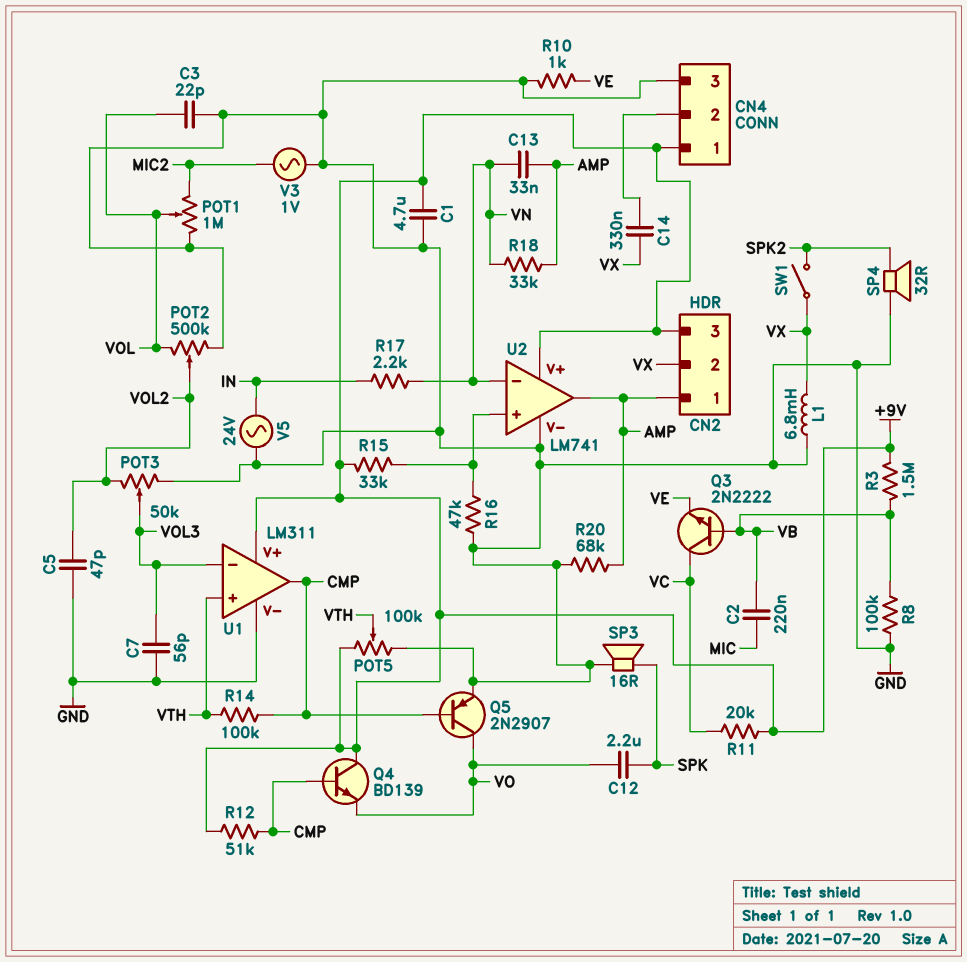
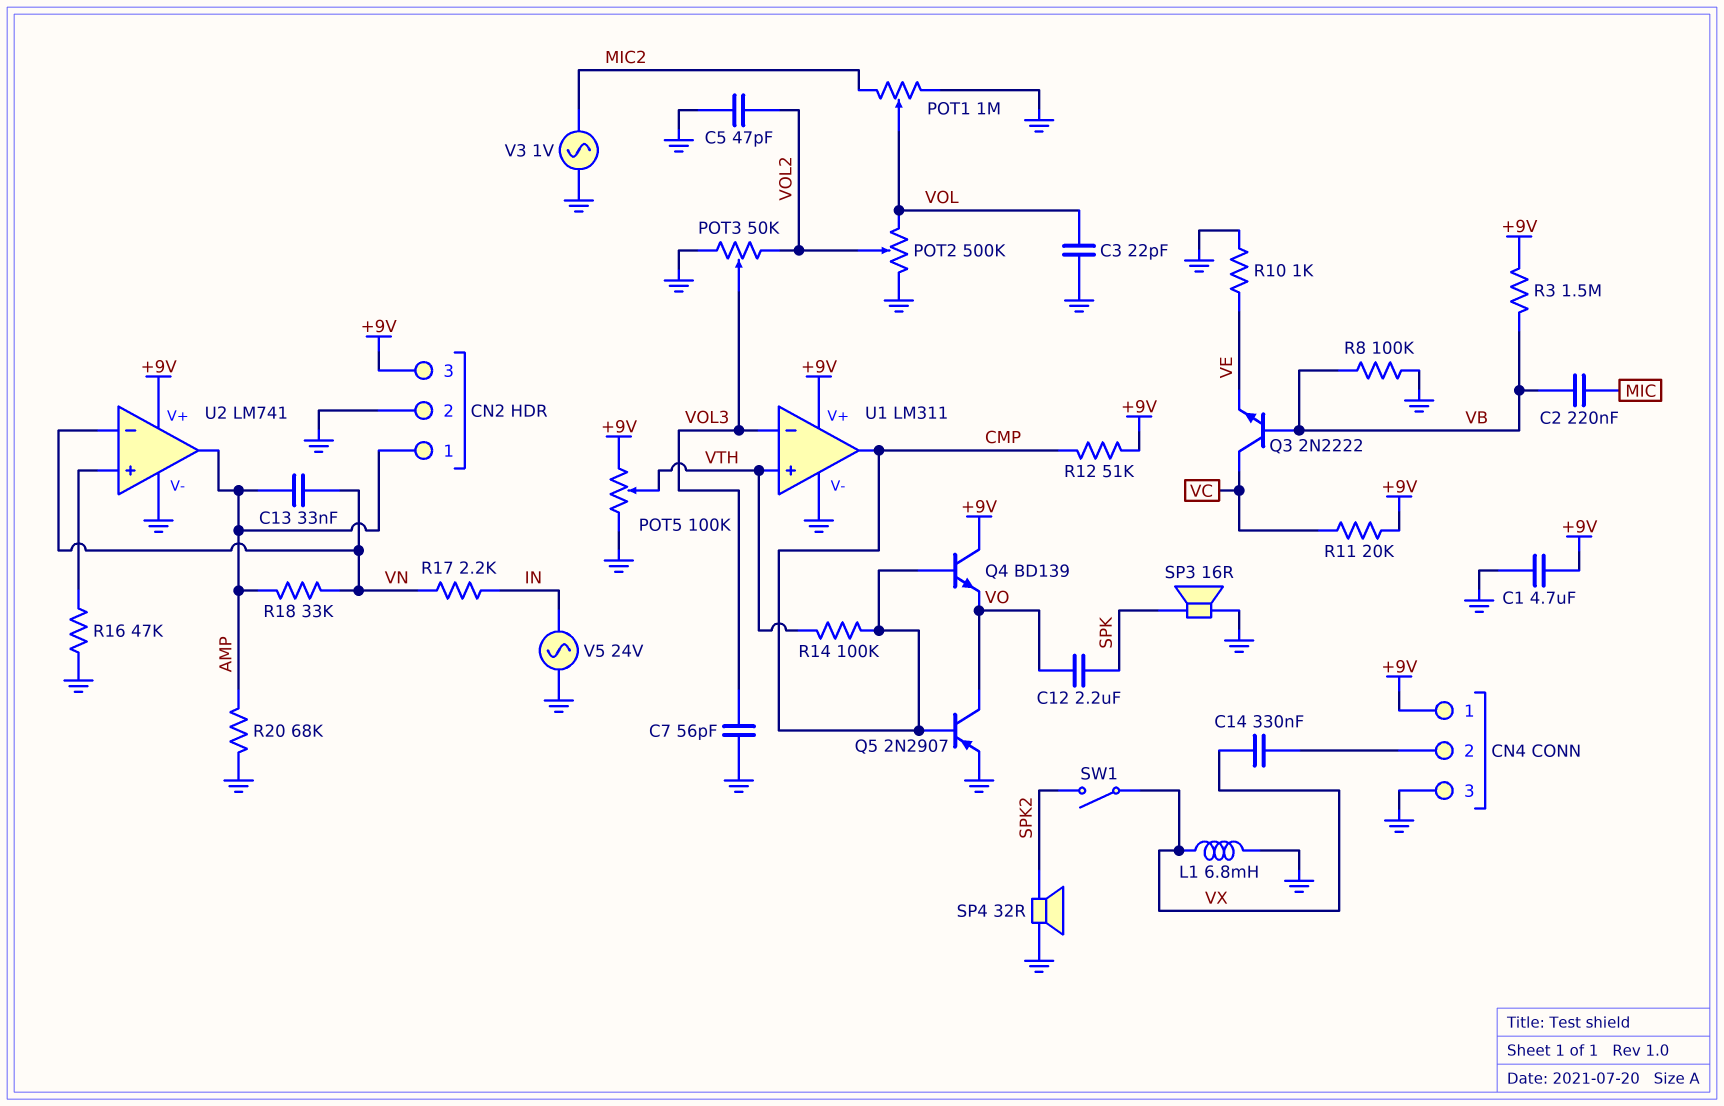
CN2 pin 2: VX -> GND
R15: 33k (+9V, U2/in+) -> none

